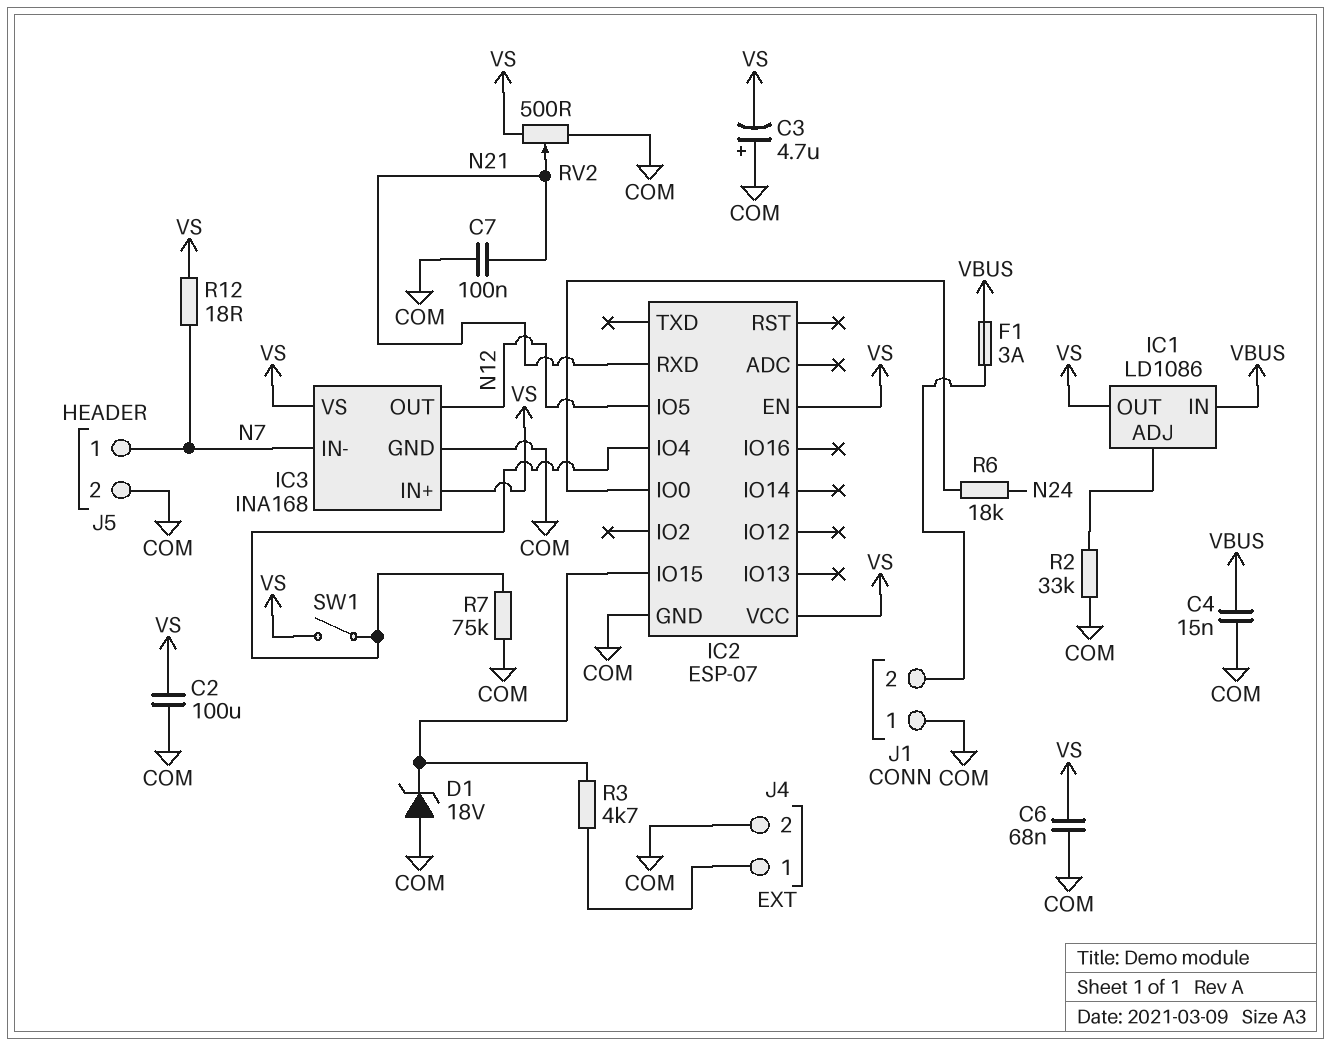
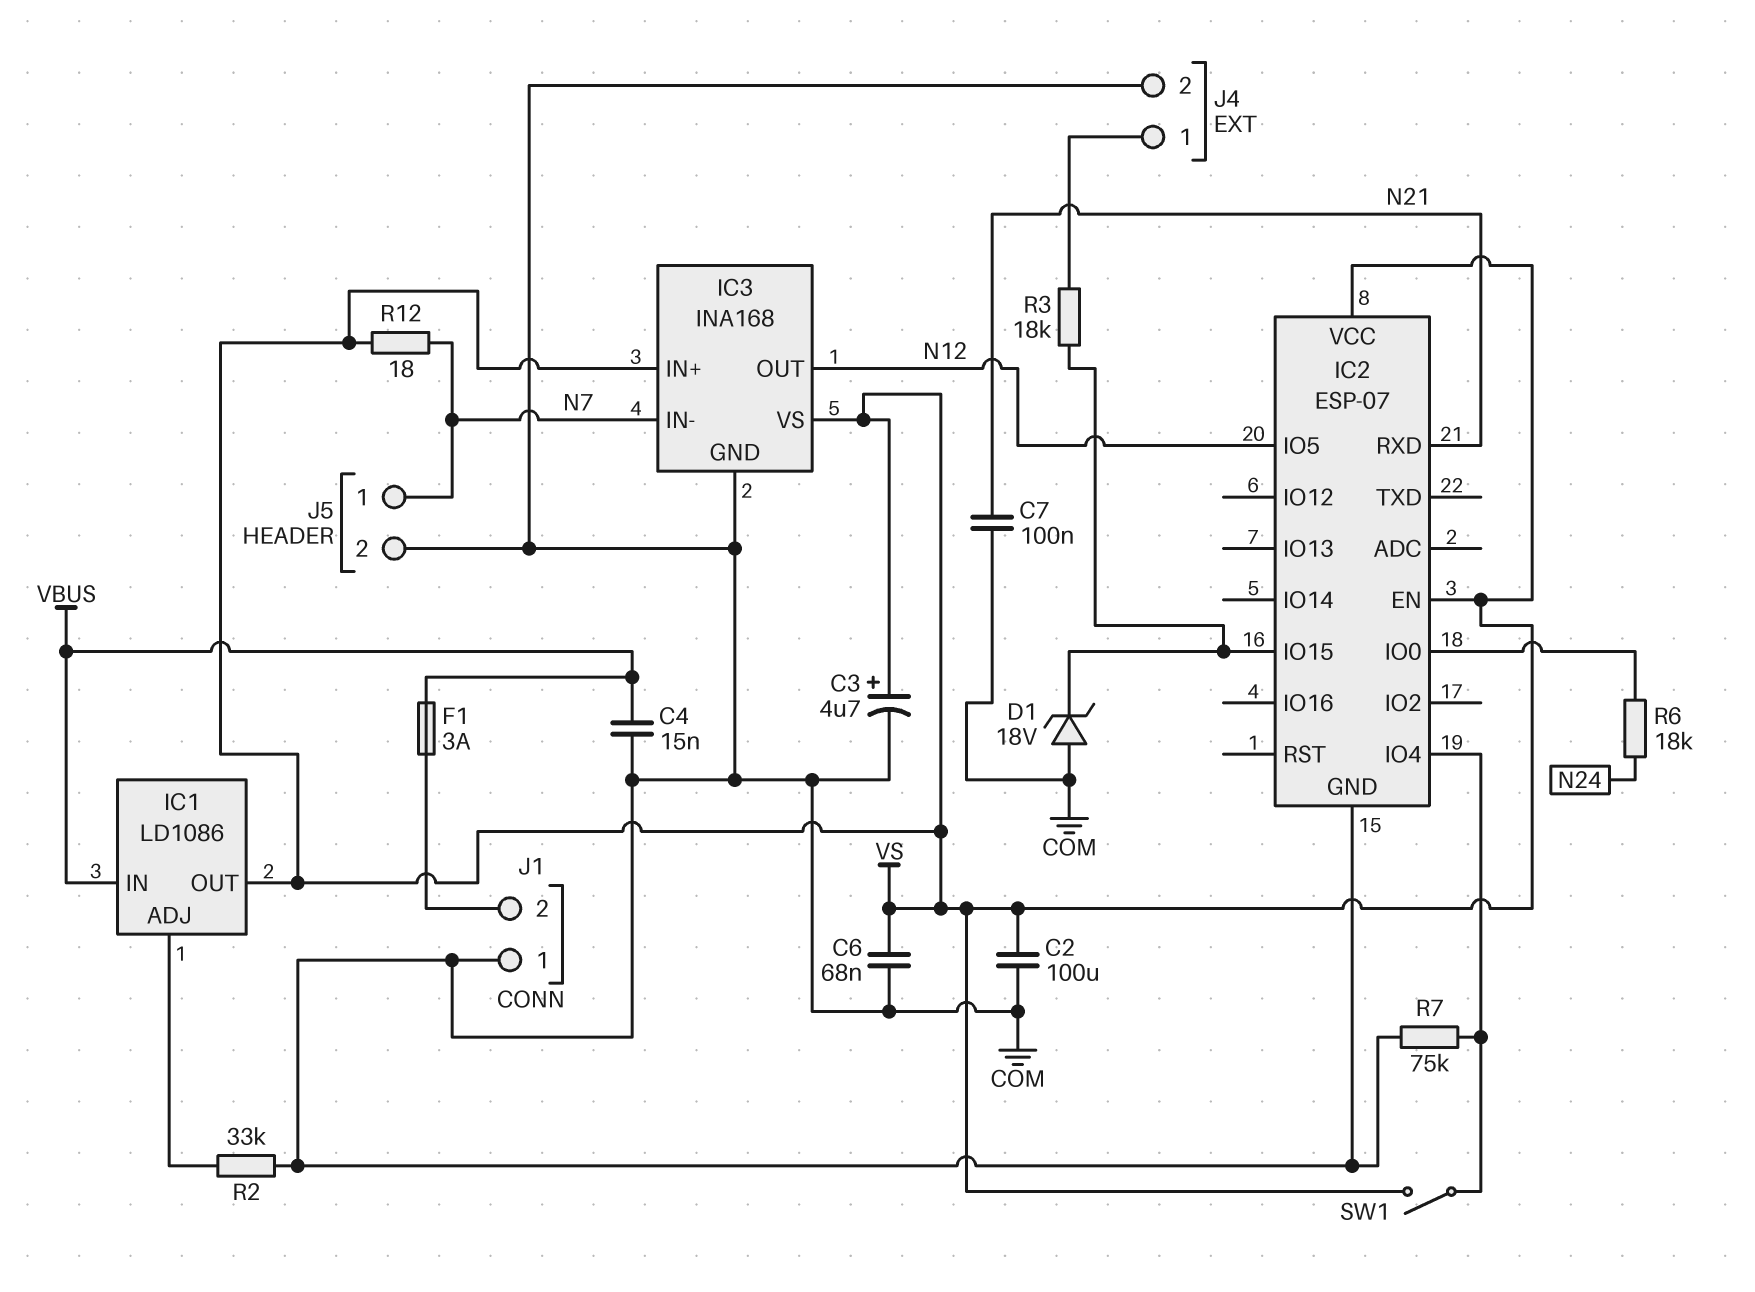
C3: 4.7uF (plus COM, minus VS) -> 4.7uF (plus VS, minus COM)
R3: 4.7k (IC2/IO15, J4/1) -> 18k (IC2/IO15, J4/1)
RV2: 500 (COM, VS, wiper N21) -> none

